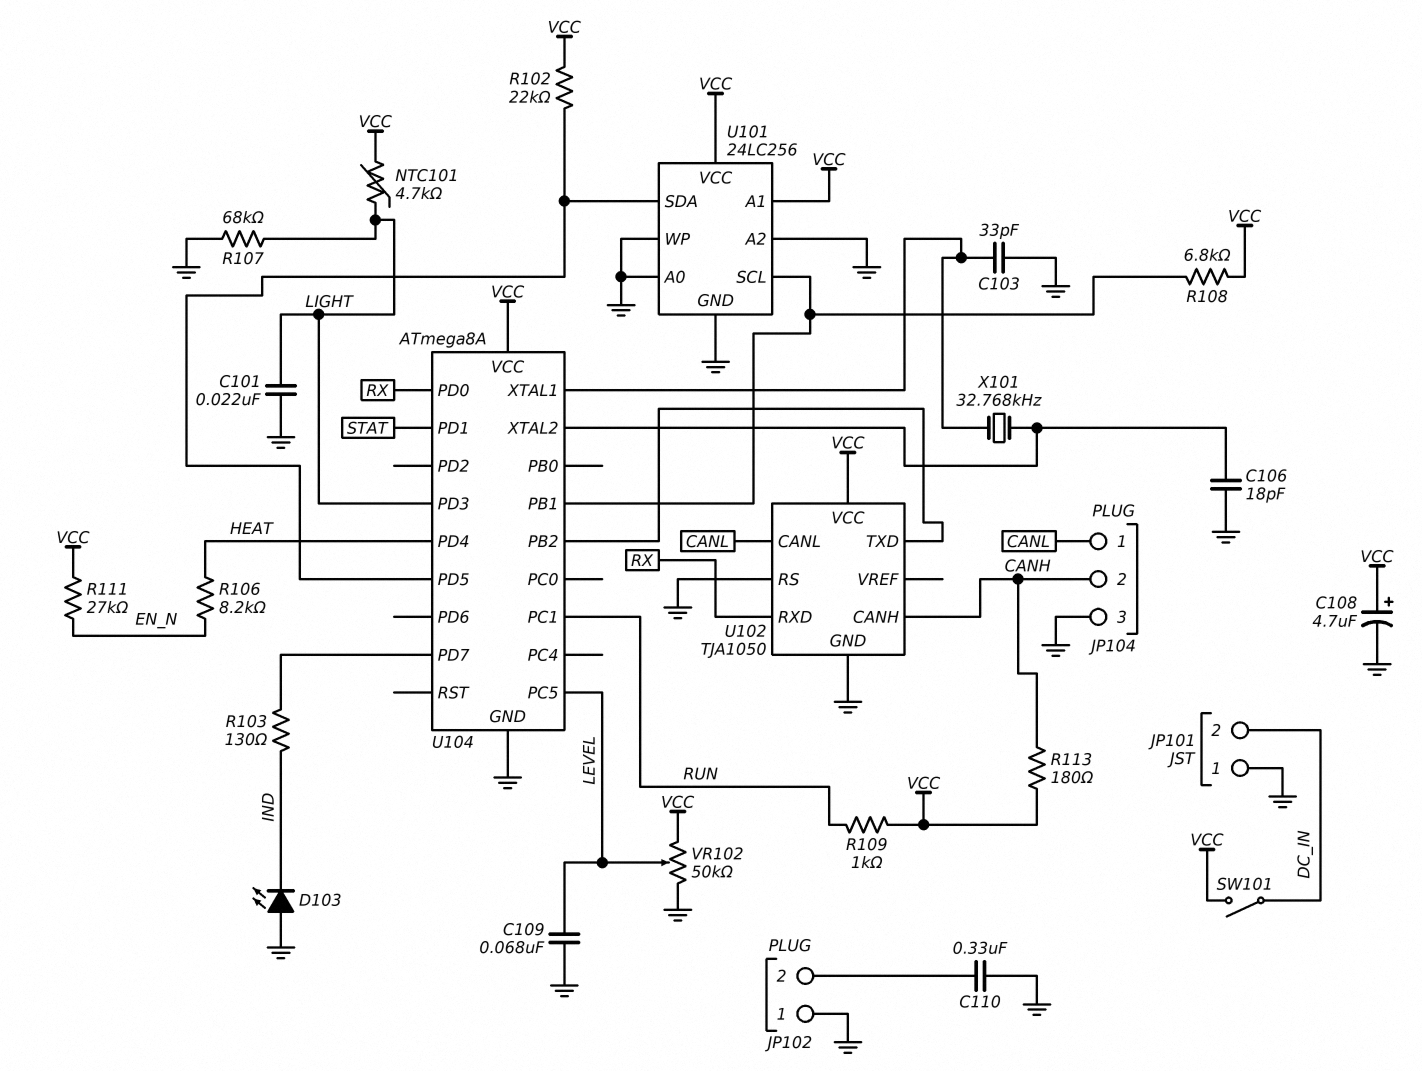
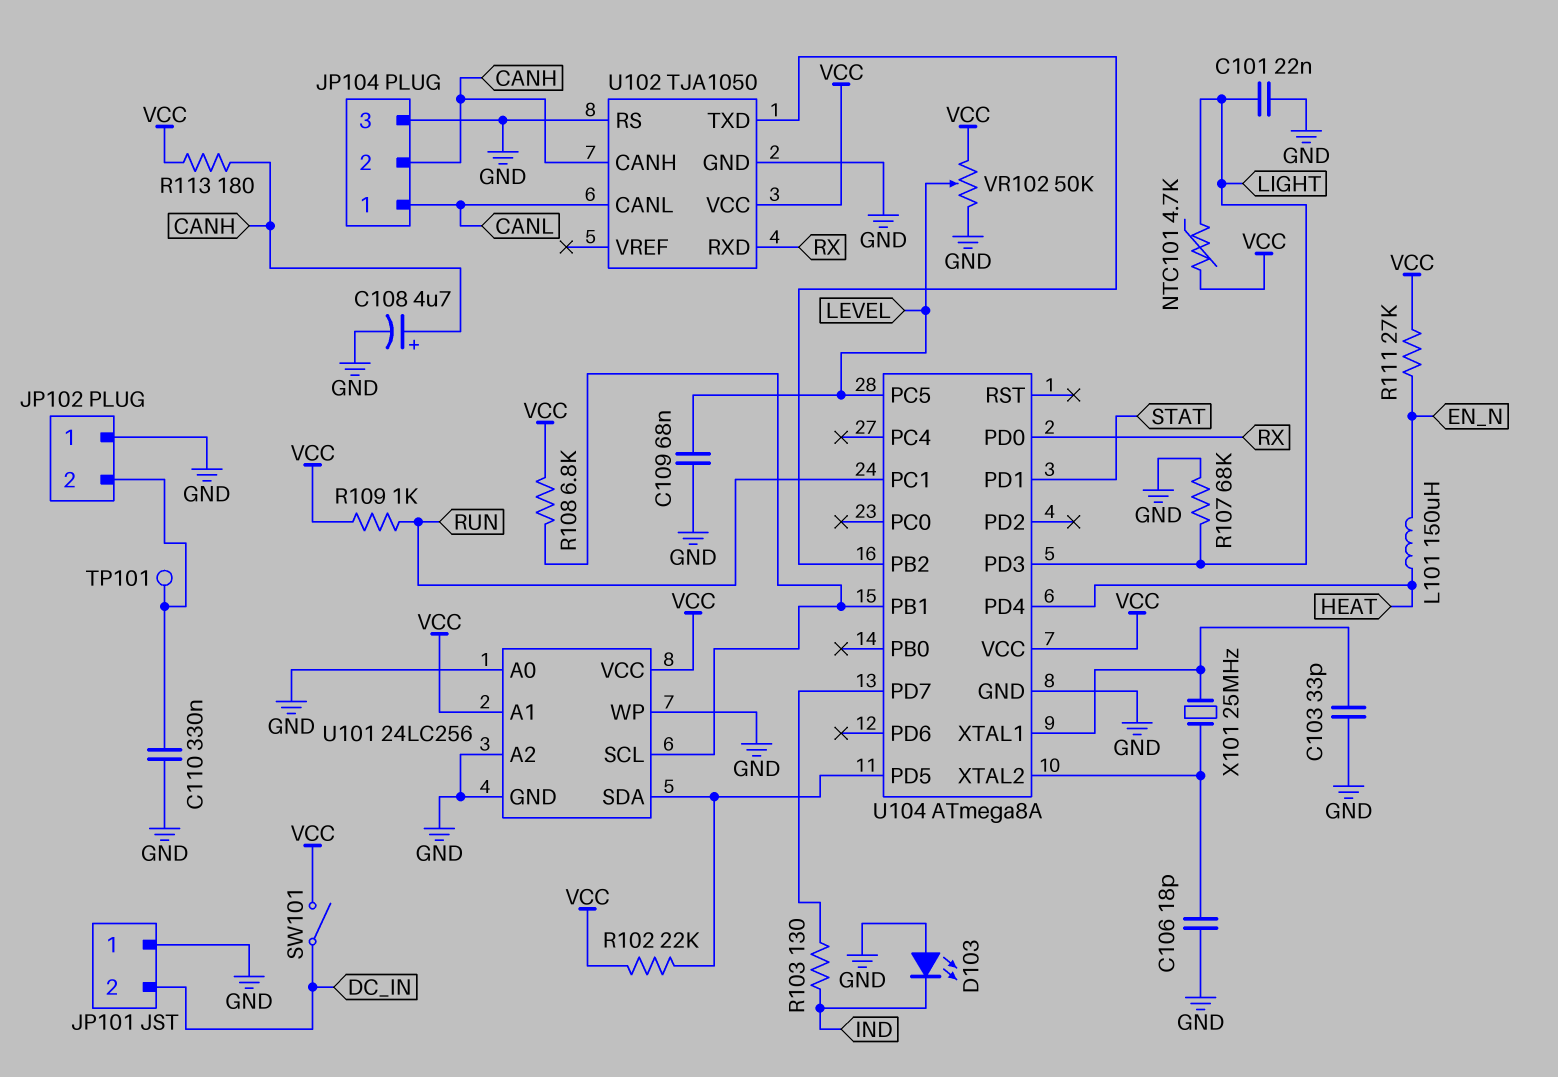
C108: 4.7uF (plus VCC, minus GND) -> 4.7uF (plus CANH, minus GND)
L101: none -> 150uH (EN_N, HEAT)
R106: 8.2k (EN_N, HEAT) -> none
TP101: none -> test point (JP102/2)
X101: 32.768kHz (U104/XTAL1, U104/XTAL2) -> 25MHz (U104/XTAL1, U104/XTAL2)

